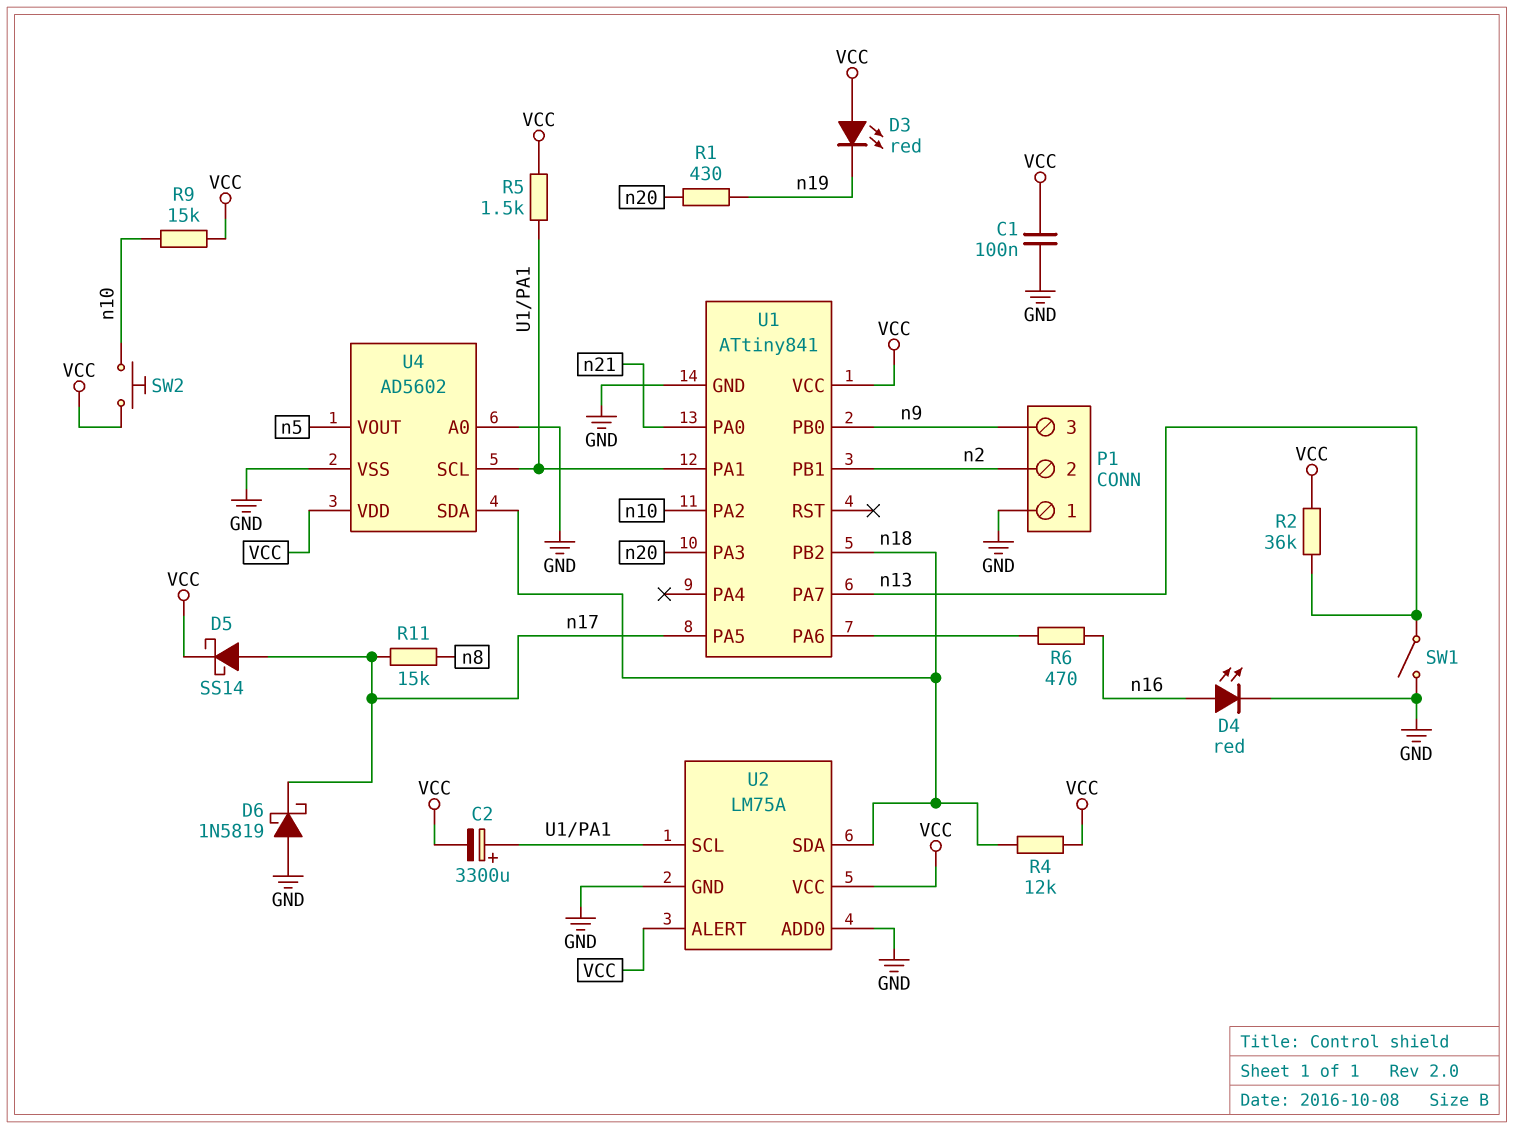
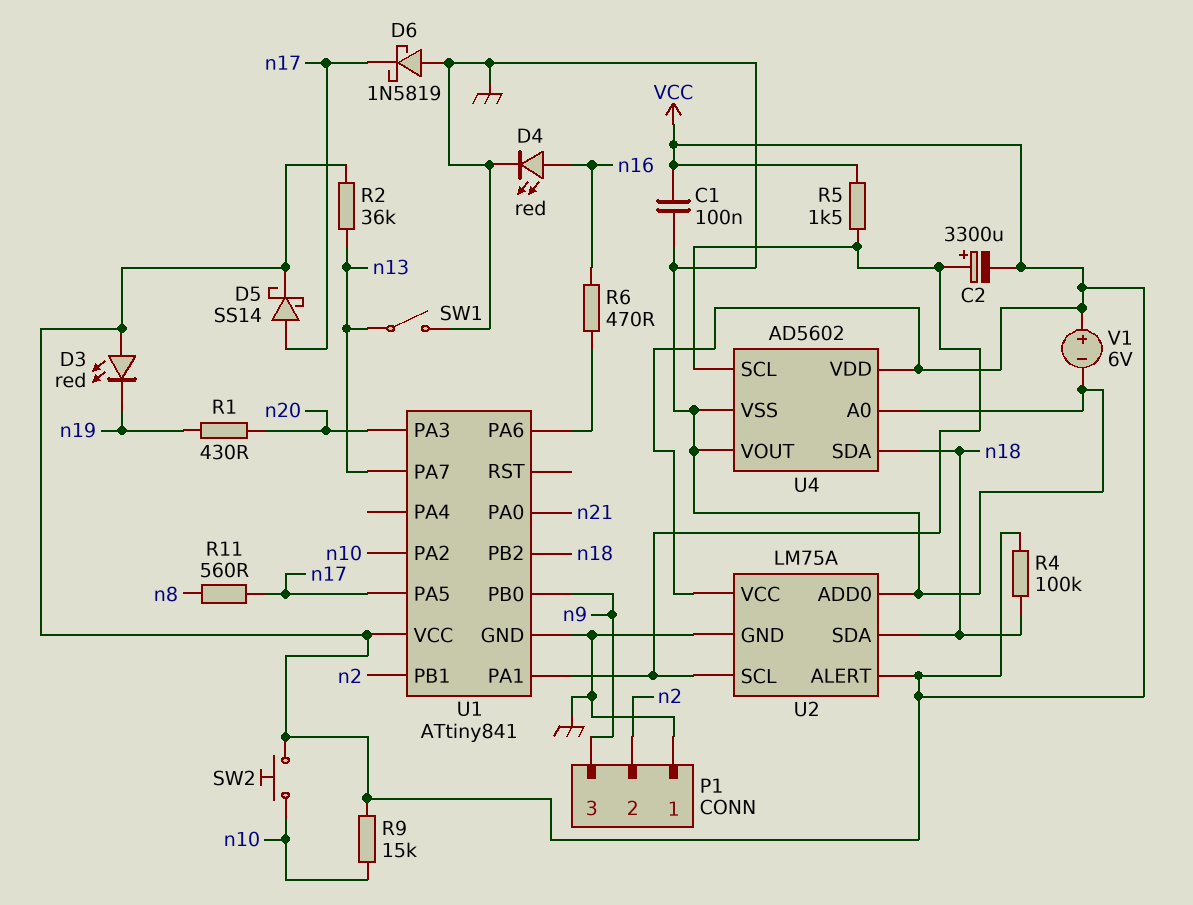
R4: 12k (VCC, n18) -> 100k (VCC, n18)
R11: 15k (n8, n17) -> 560 (n8, n17)
U4 pin VOUT: n5 -> GND
V1: none -> 6V (plus VCC, minus GND)

